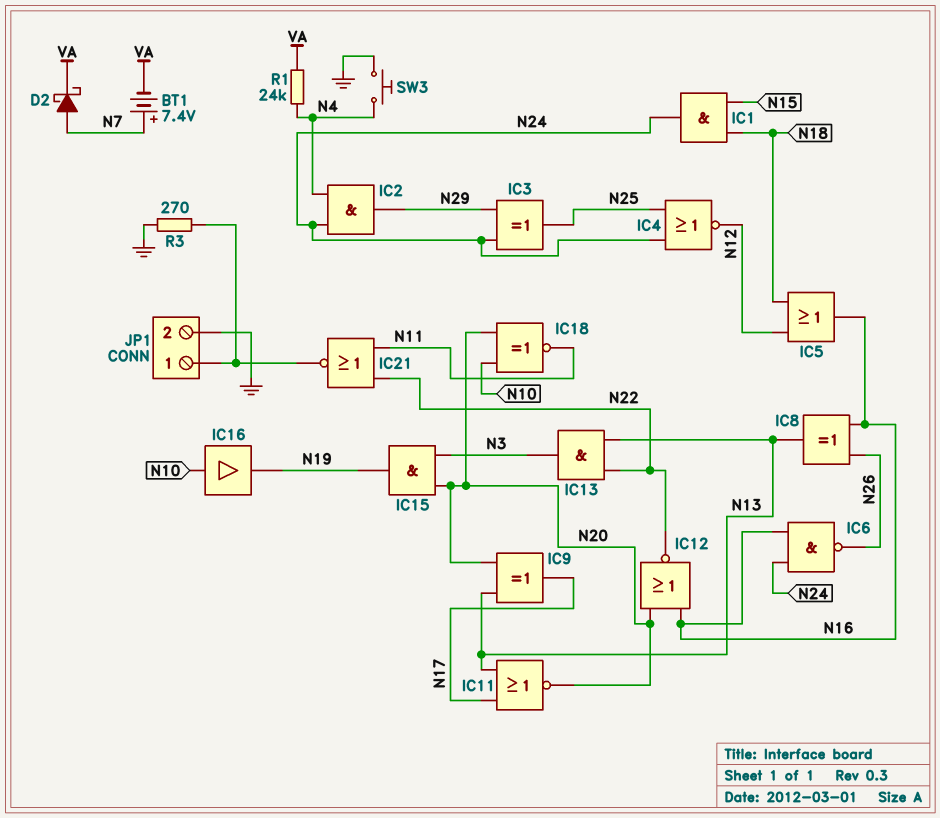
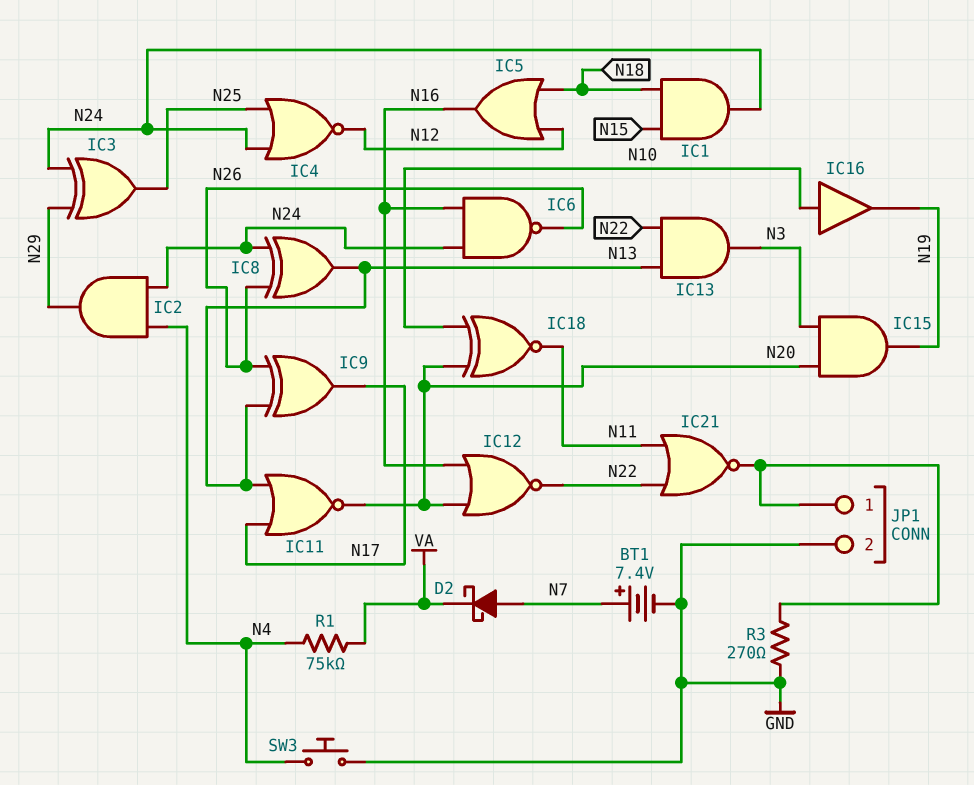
BT1: 7.4V (plus N7, minus VA) -> 7.4V (plus N7, minus GND)
IC8: XOR (in N16, in N26, out N13) -> XOR (in N24, in N26, out N13)
IC9: XOR (in N13, in N20, out N17) -> XOR (in N13, in N26, out N17)
R1: 24k (N4, VA) -> 75k (N4, VA)

